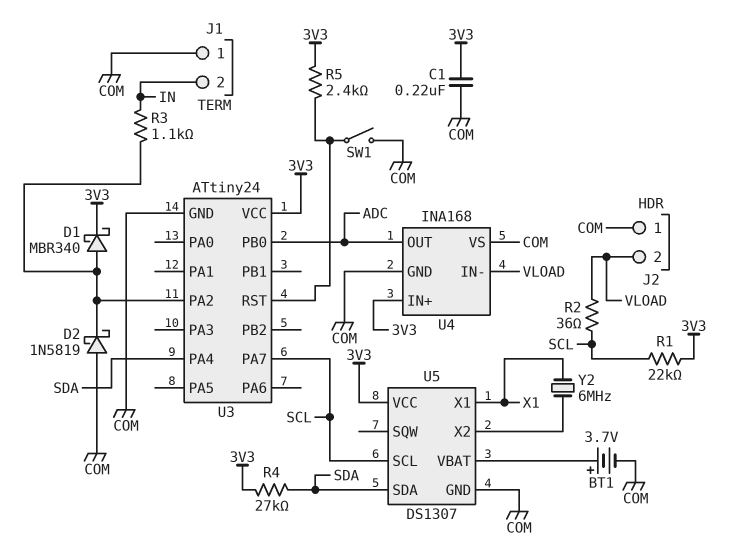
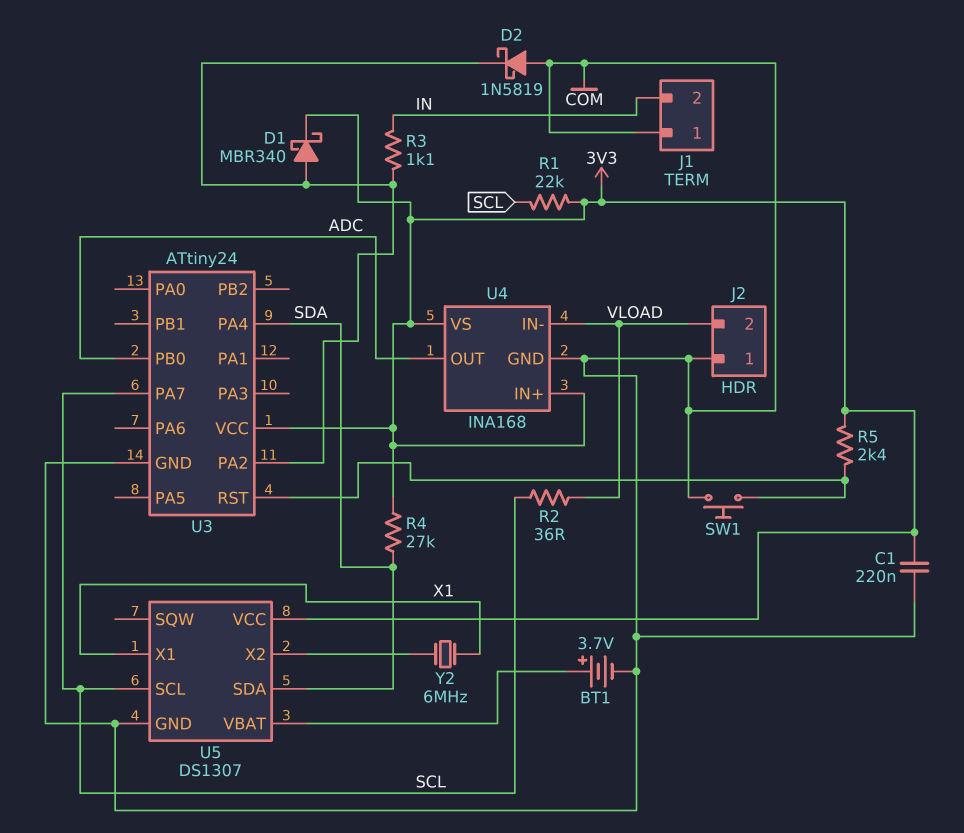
SW1: switch (COM, U3/RST) -> button (COM, U3/RST)
U4 pin VS: COM -> 3V3

